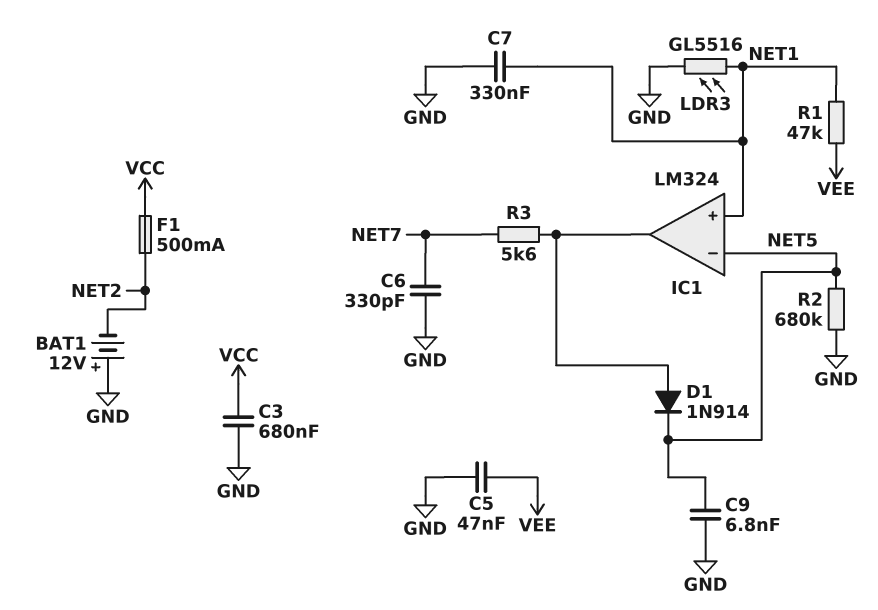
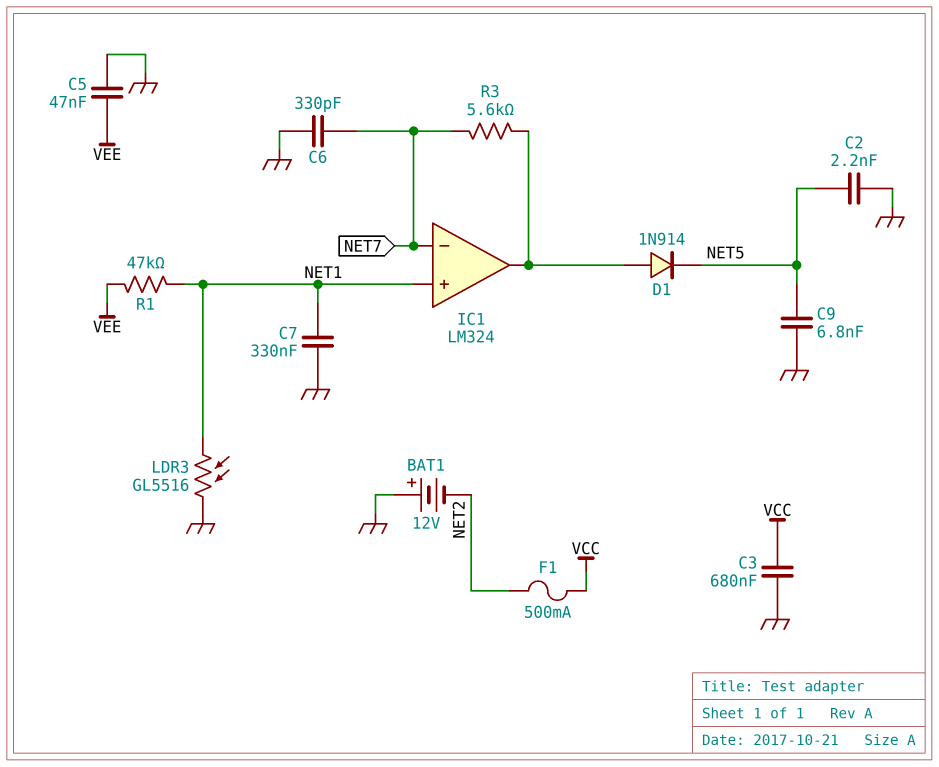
C2: none -> 2.2nF (GND, NET5)
IC1 pin in-: NET5 -> NET7
R2: 680k (GND, NET5) -> none

